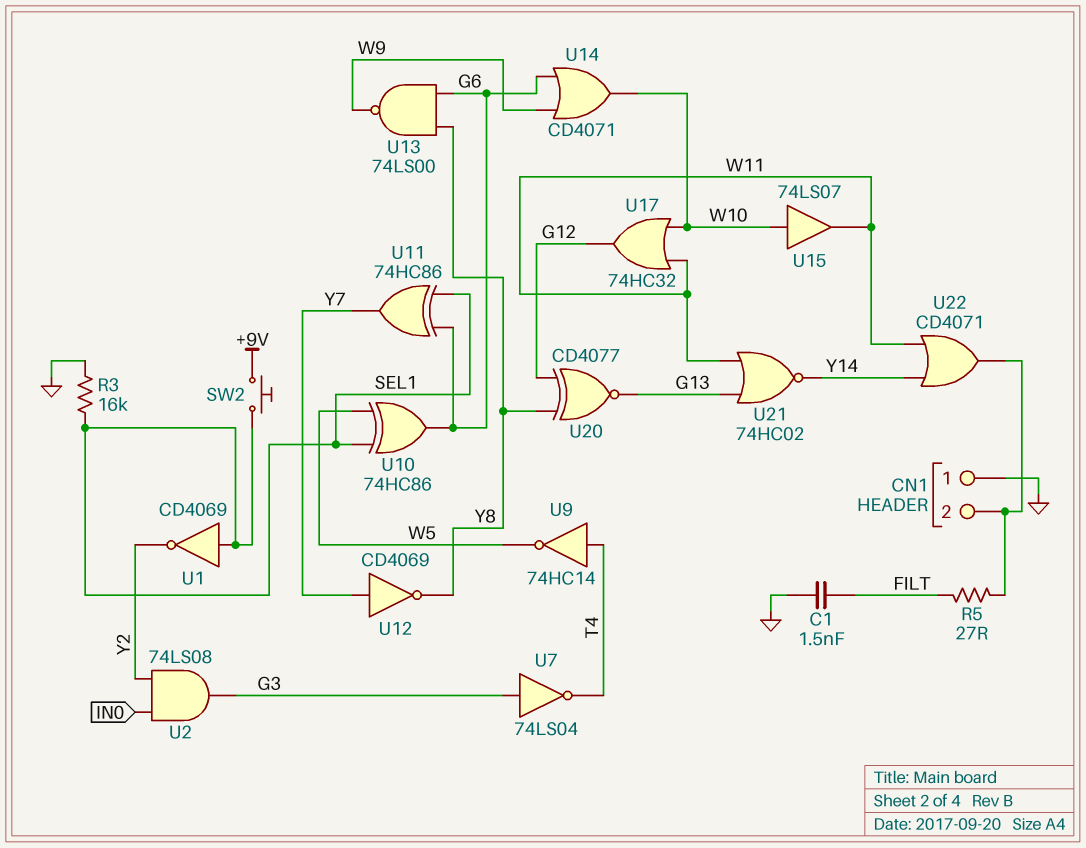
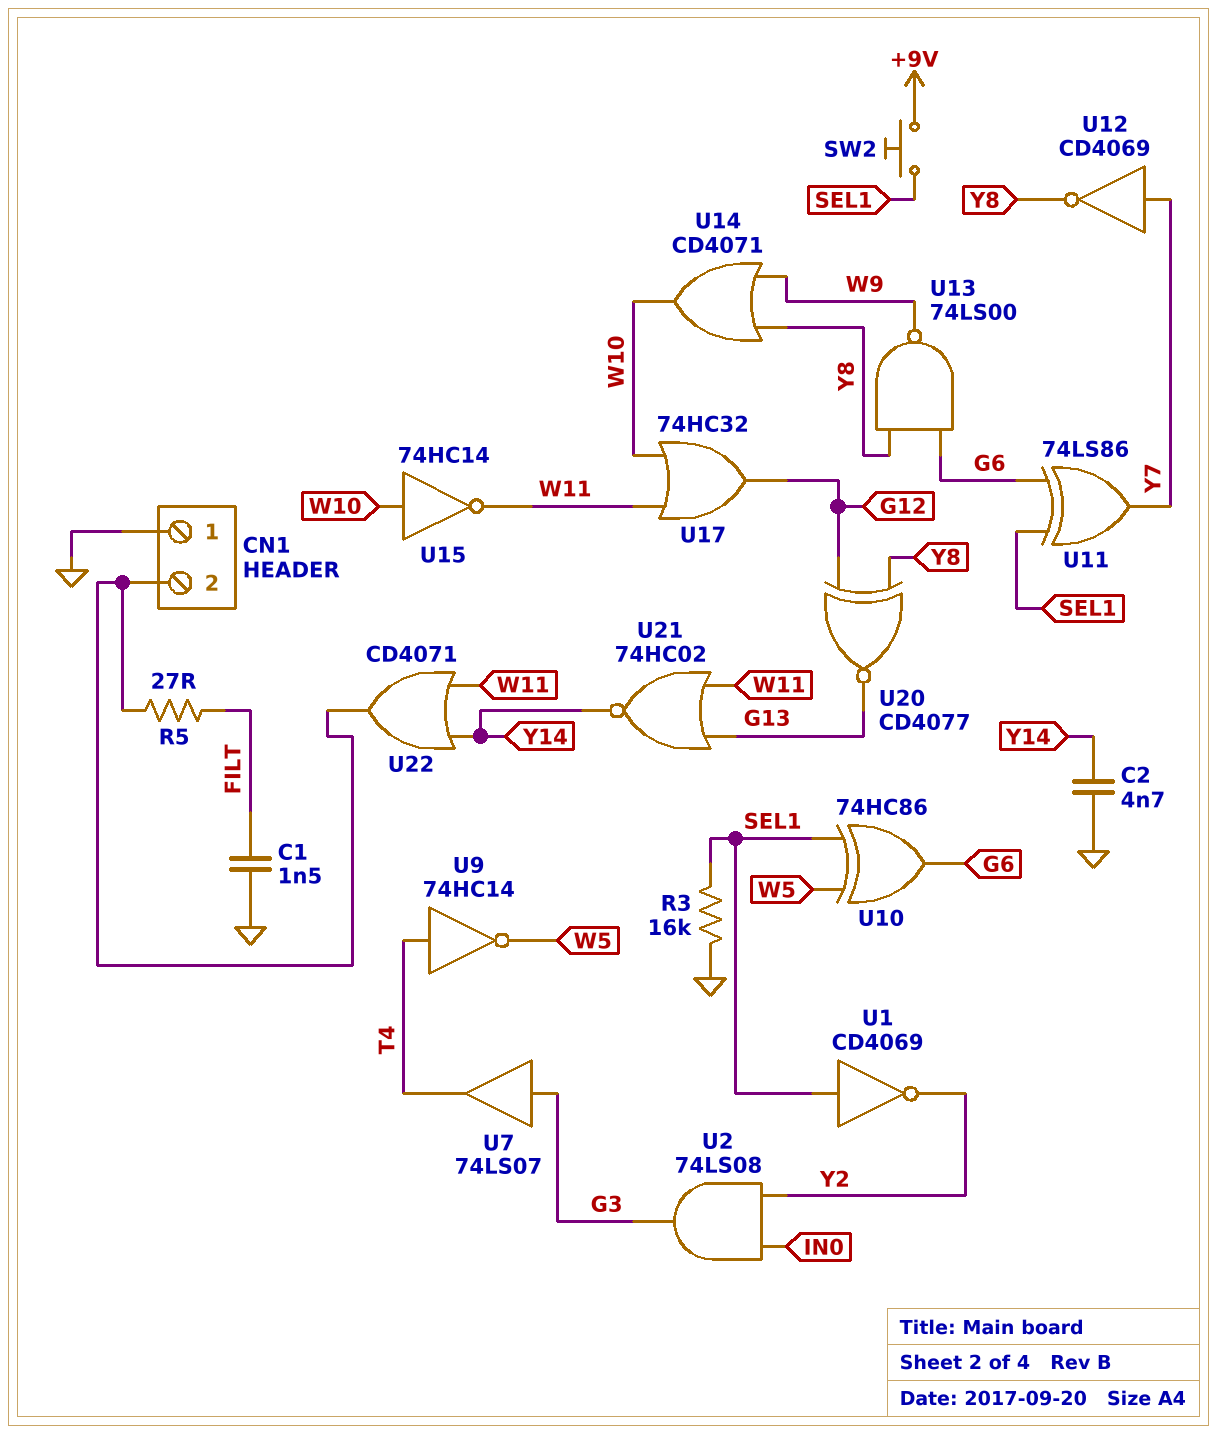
C2: none -> 4.7nF (GND, Y14)
U7: NOT 74LS04 (in G3, out T4) -> buffer 74LS07 (in G3, out T4)
U11: XOR 74HC86 (in G6, in SEL1, out Y7) -> XOR 74LS86 (in G6, in SEL1, out Y7)
U14: OR CD4071 (in G6, in W9, out W10) -> OR CD4071 (in W9, in Y8, out W10)
U15: buffer 74LS07 (in W10, out W11) -> NOT 74HC14 (in W10, out W11)

